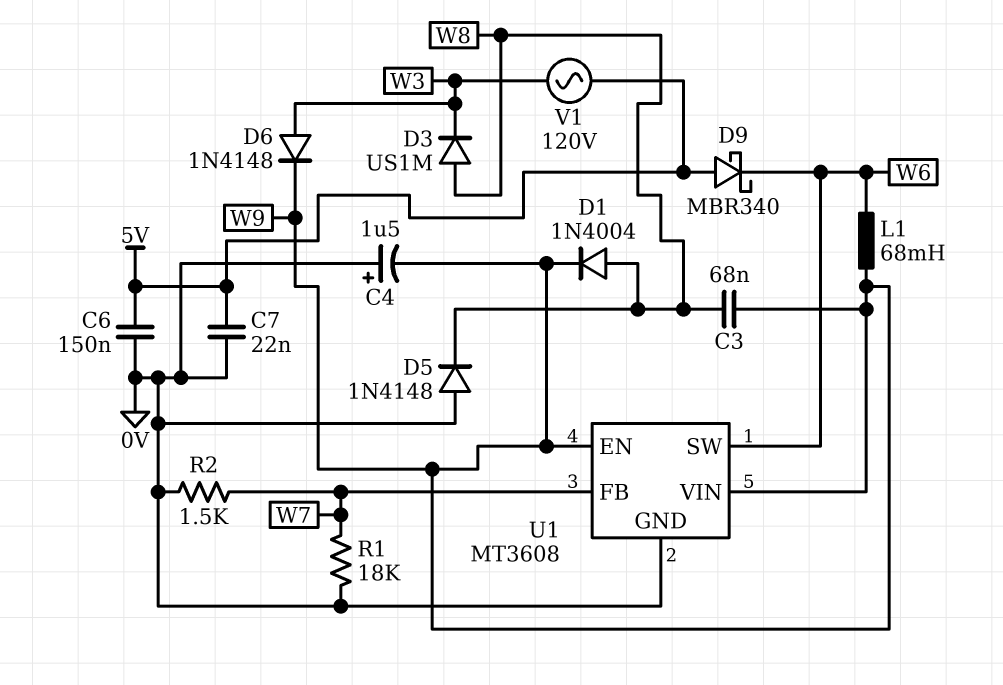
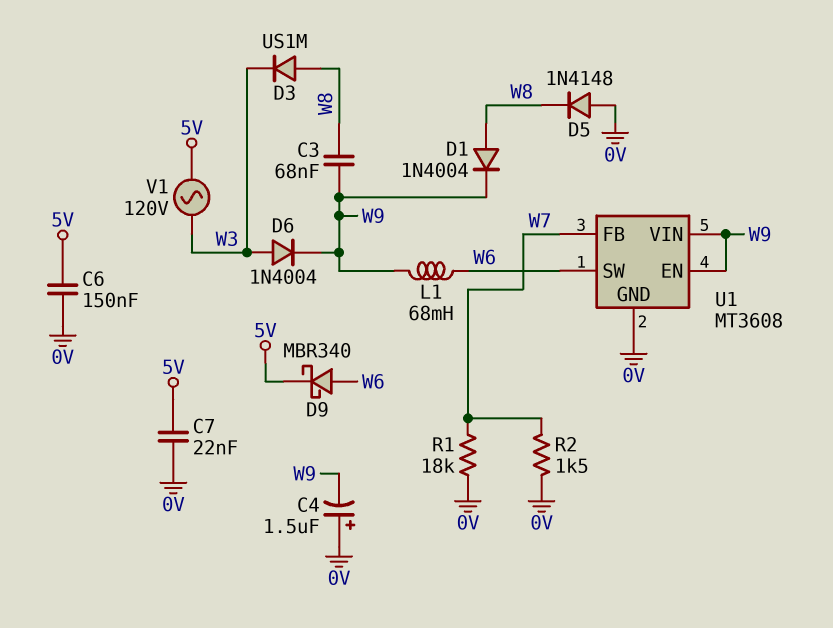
D6: diode 1N4148 (A W3, K W9) -> diode 1N4004 (A W3, K W9)
D9: schottky MBR340 (A 5V, K W6) -> schottky MBR340 (A W6, K 5V)

